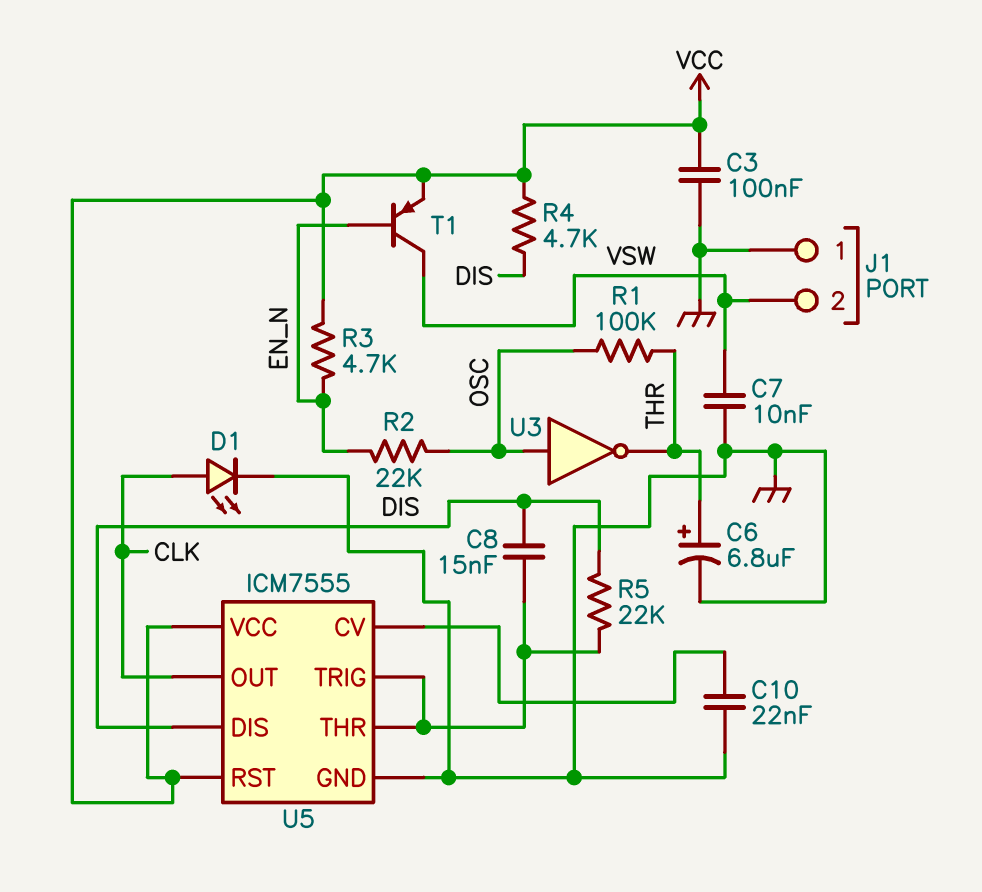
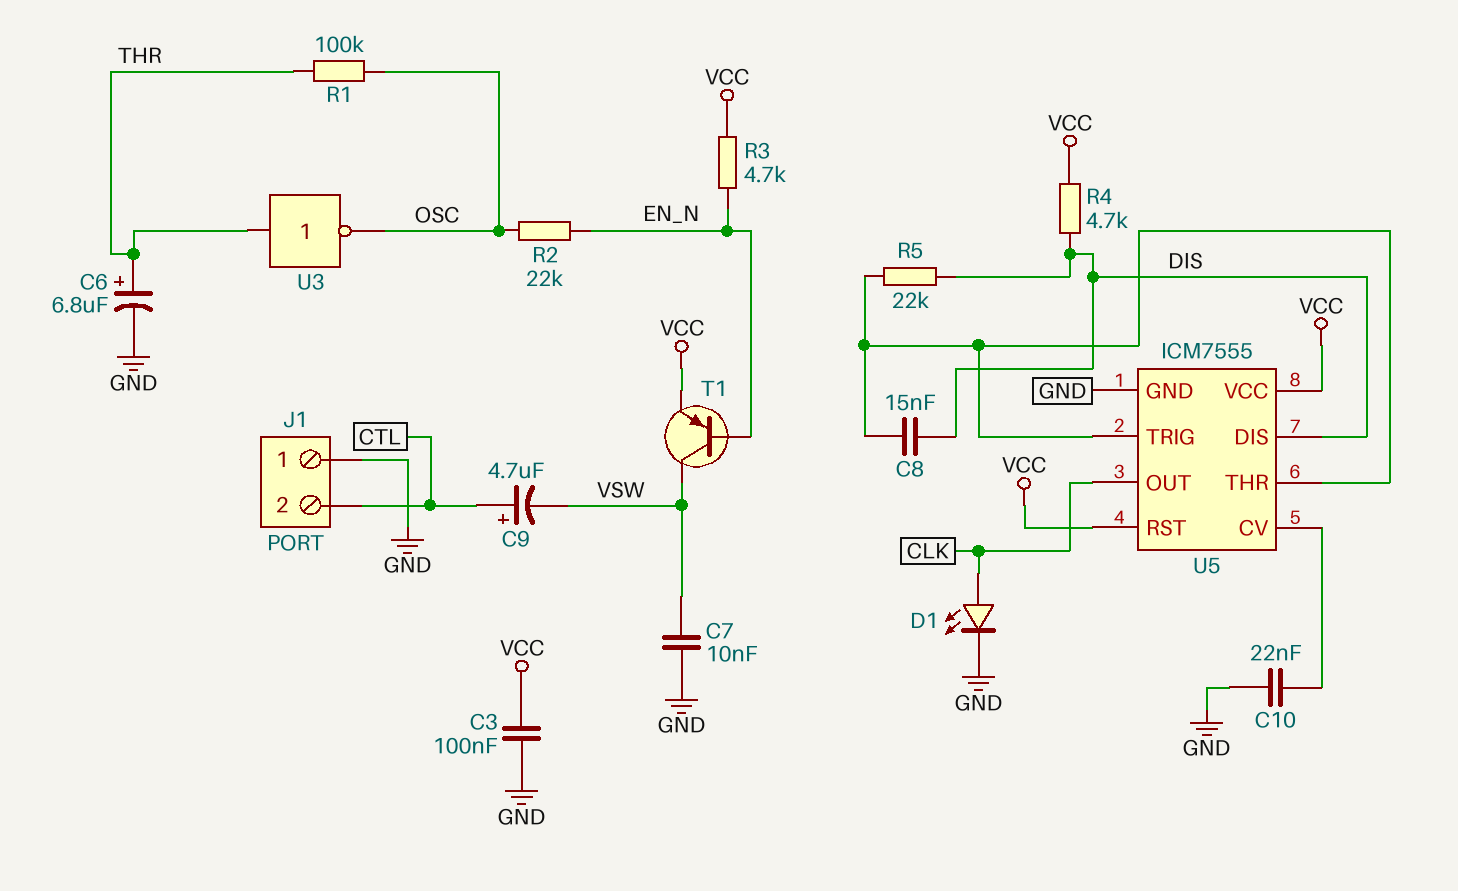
C9: none -> 4.7uF (plus CTL, minus VSW)
J1 pin 2: VSW -> CTL
U3: NOT (in OSC, out THR) -> NOT (in THR, out OSC)

